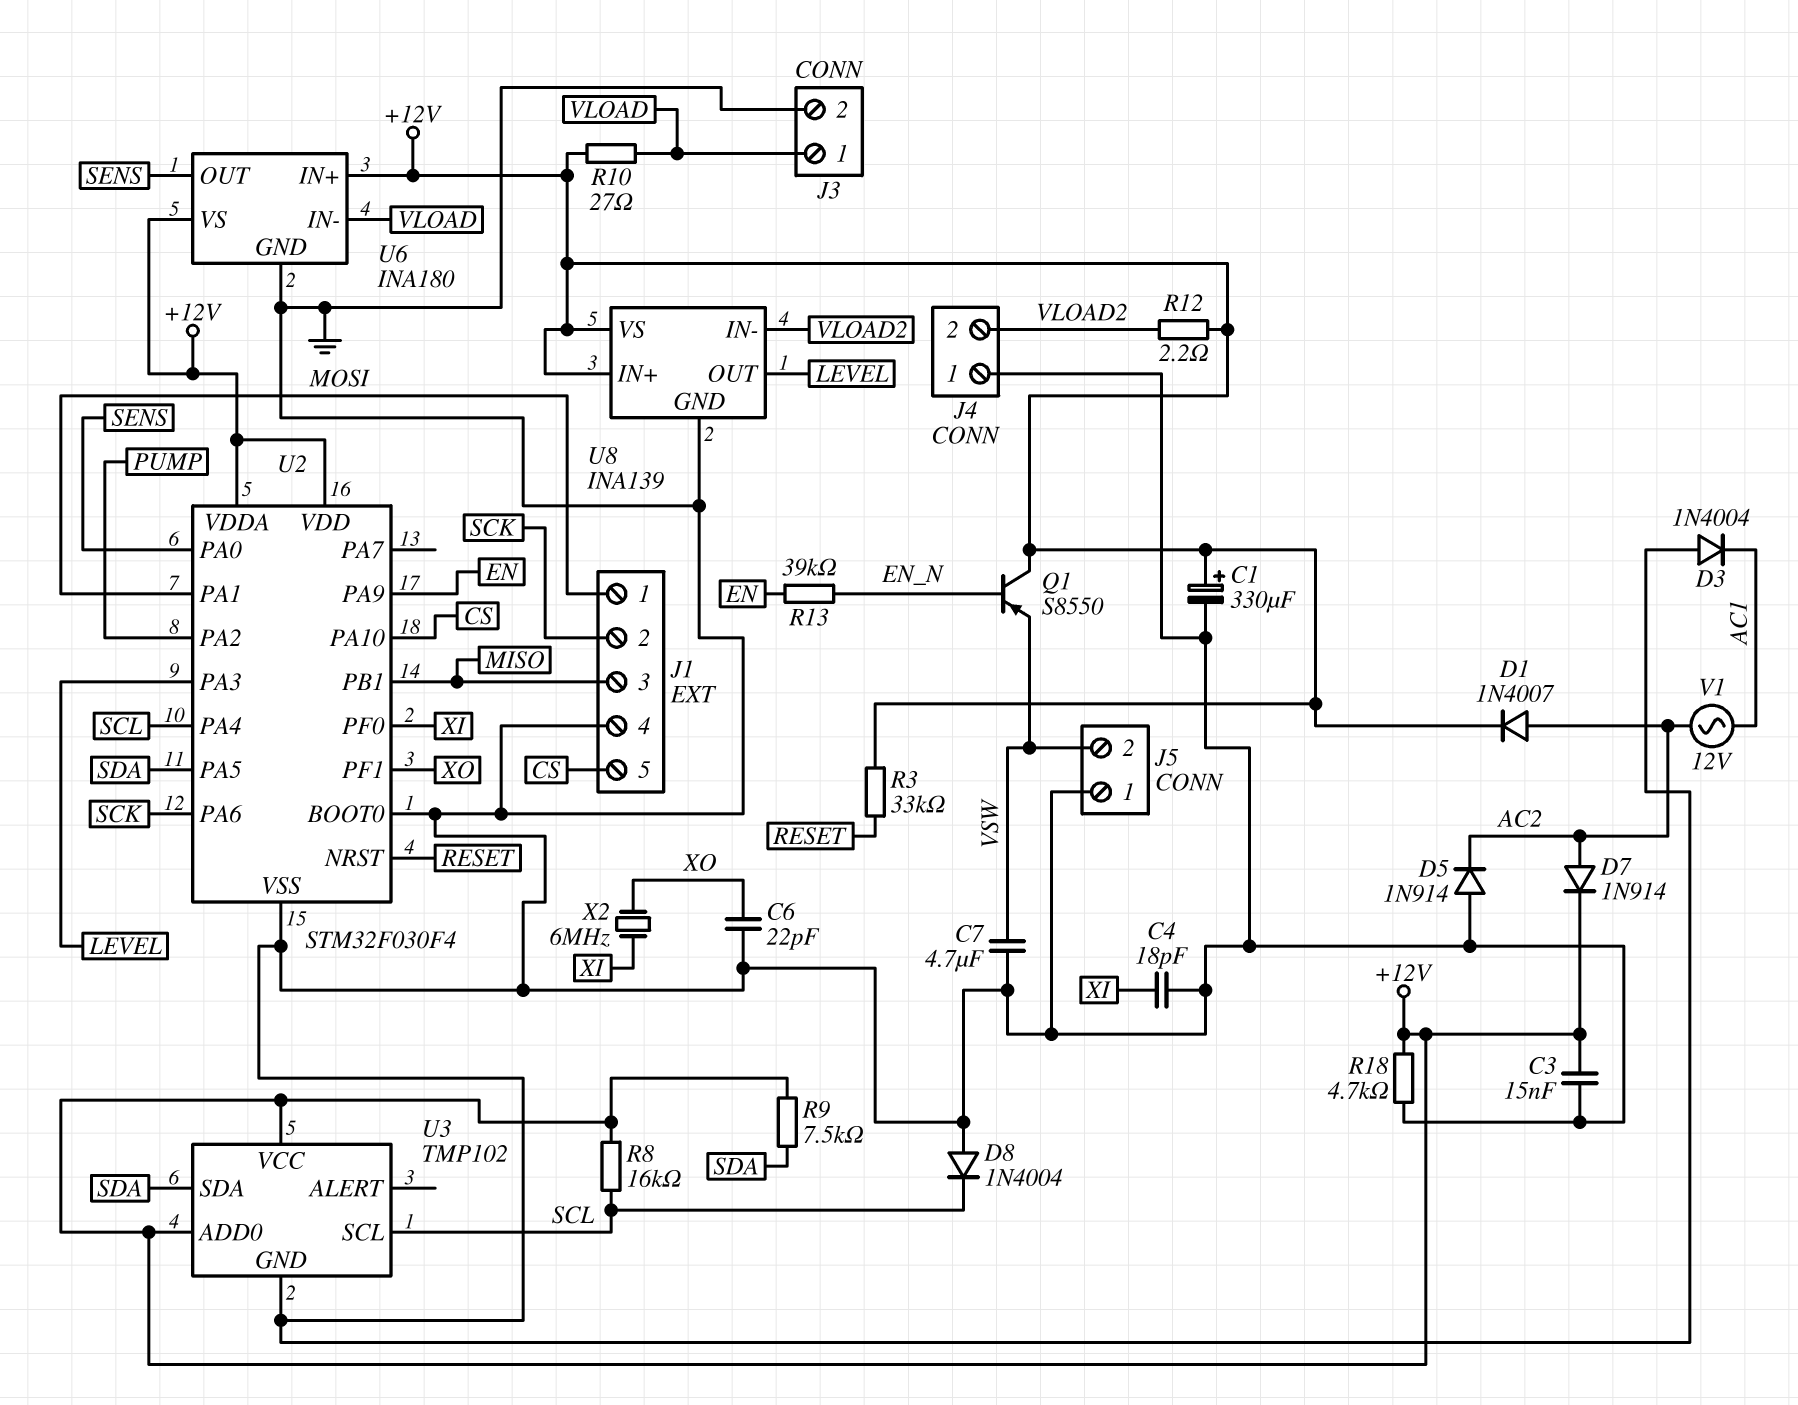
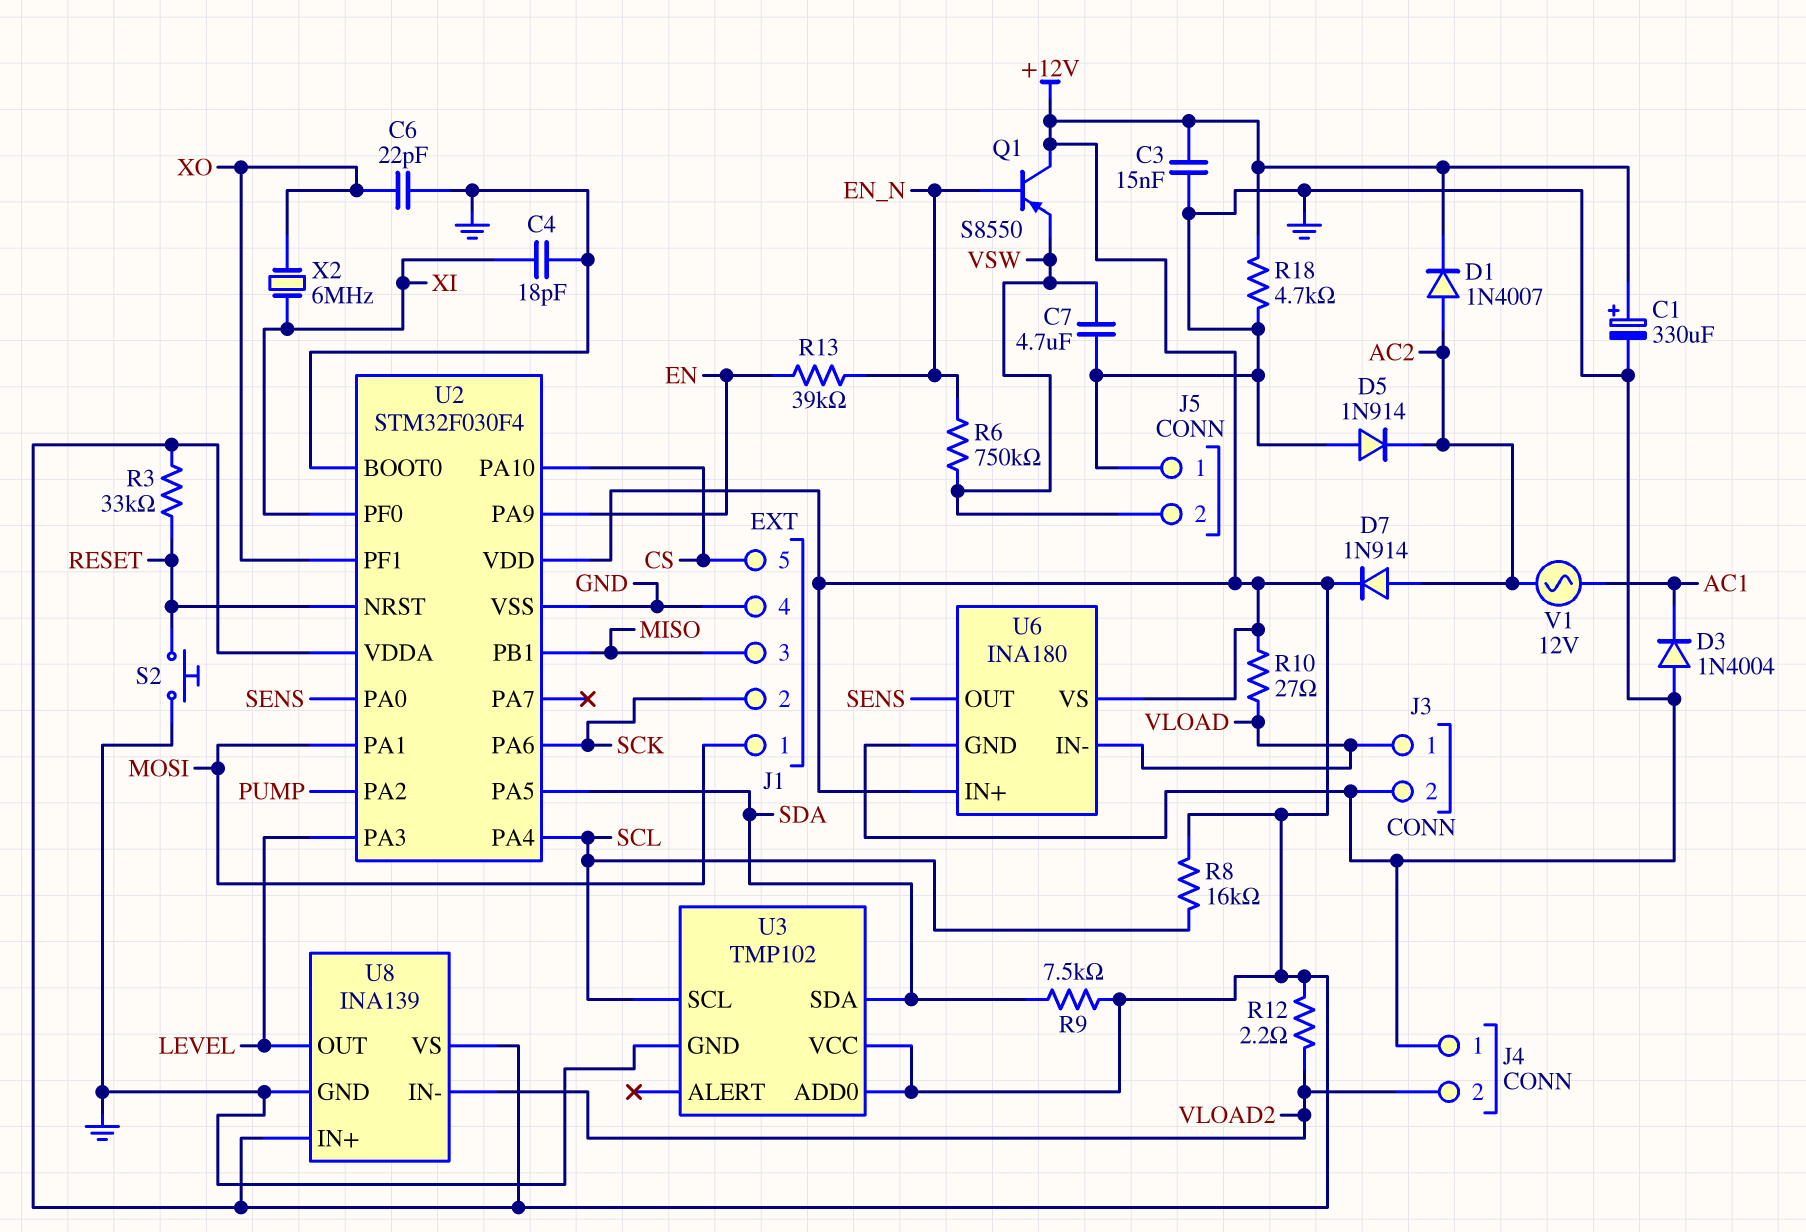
D8: diode 1N4004 (A GND, K SCL) -> none
R6: none -> 750k (EN_N, VSW)
S2: none -> button (GND, RESET)

